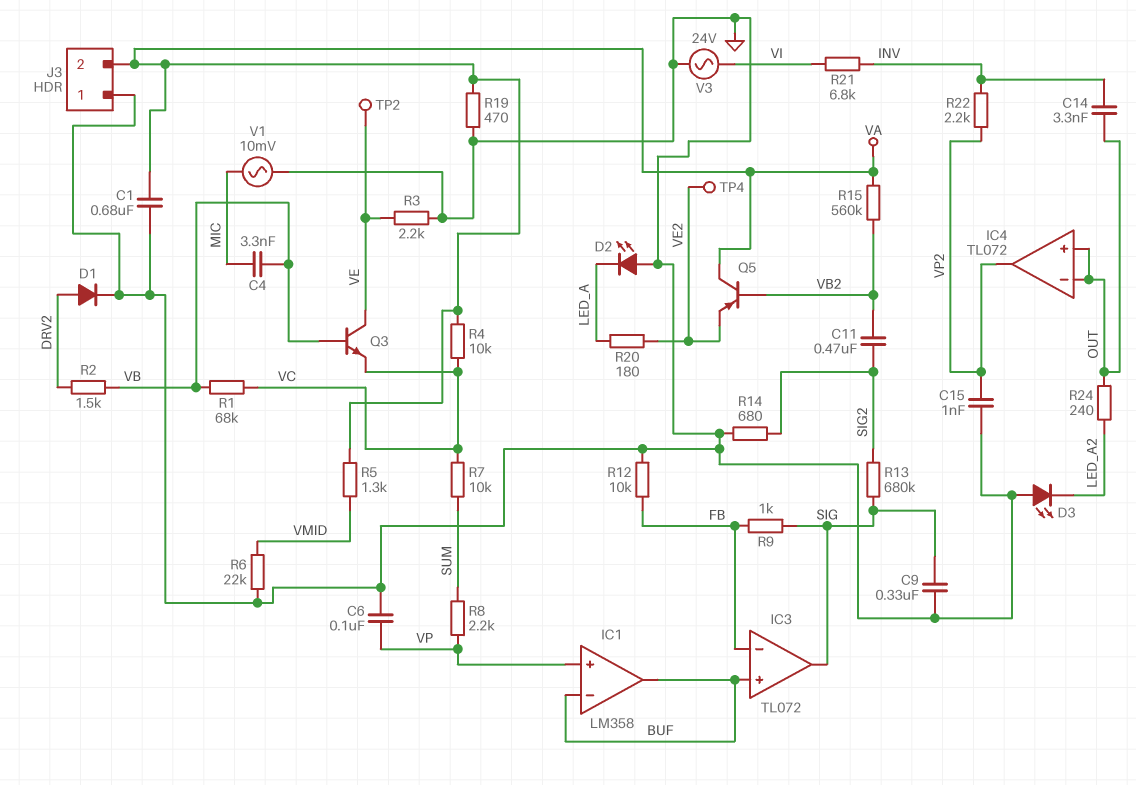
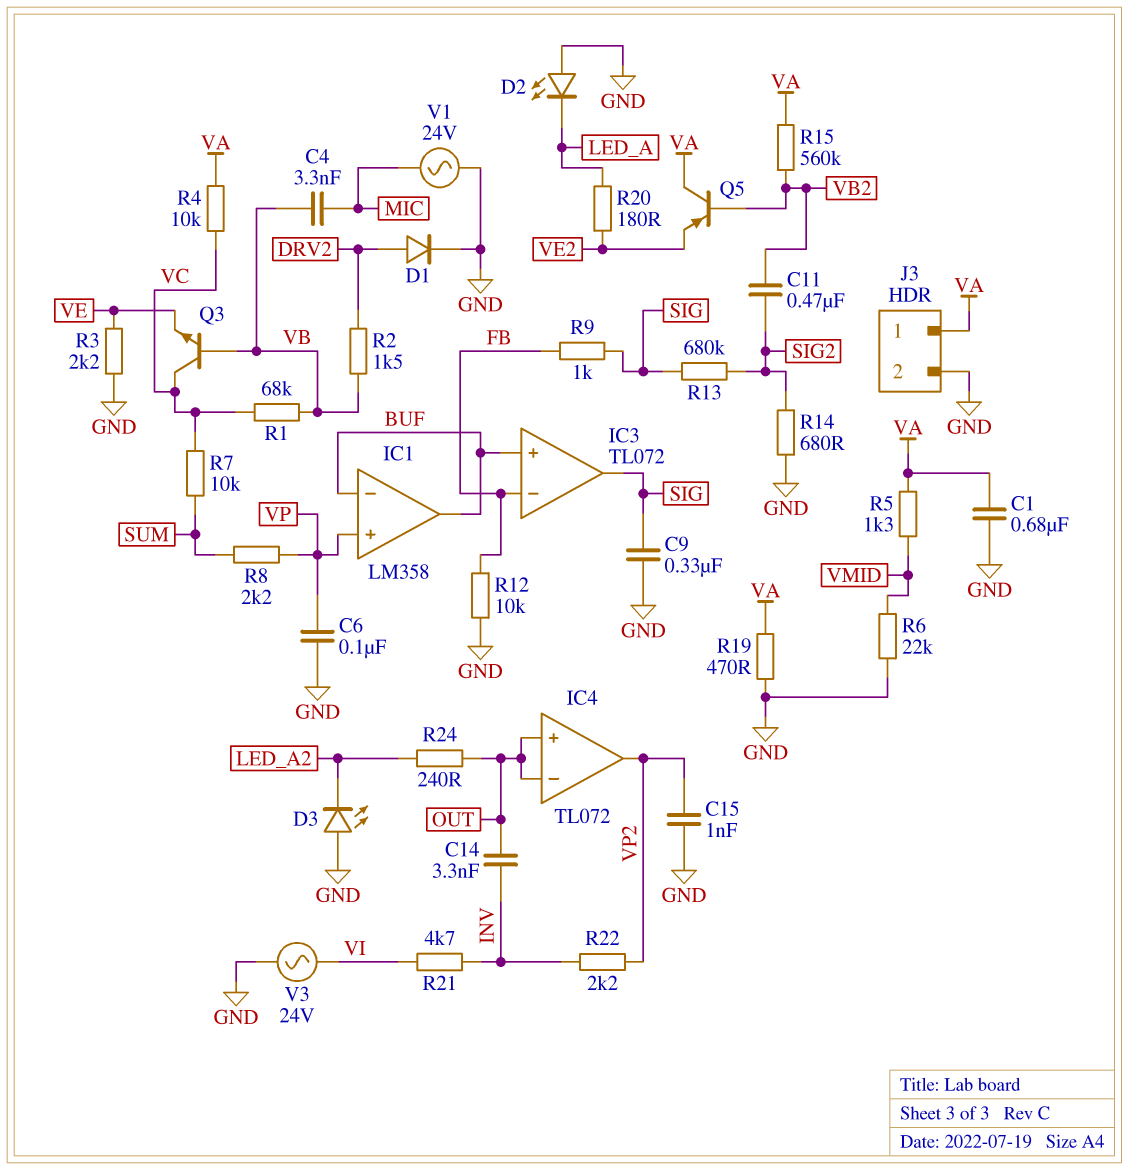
J3 pin 1: GND -> VA
J3 pin 2: VA -> GND
Q3: NPN (B VB, C VE, E VC) -> NPN (B VB, C VC, E VE)
R21: 6.8k (INV, VI) -> 4.7k (INV, VI)
TP2: test point (VE) -> none
TP4: test point (VE2) -> none
V1: AC 10mV (GND, MIC) -> AC 24V (GND, MIC)

